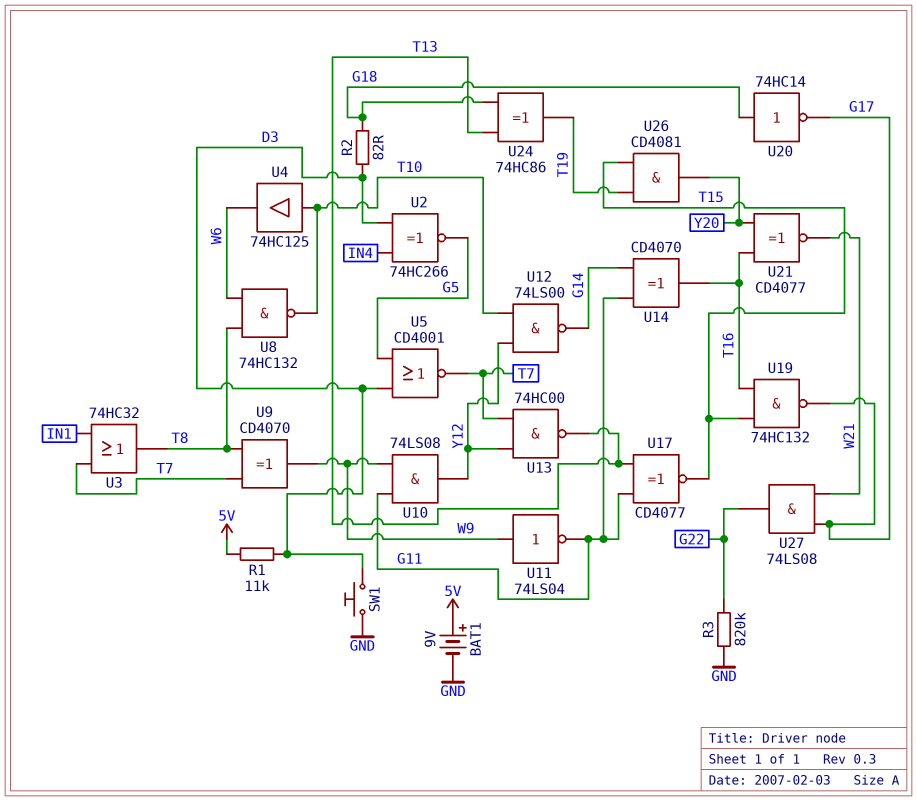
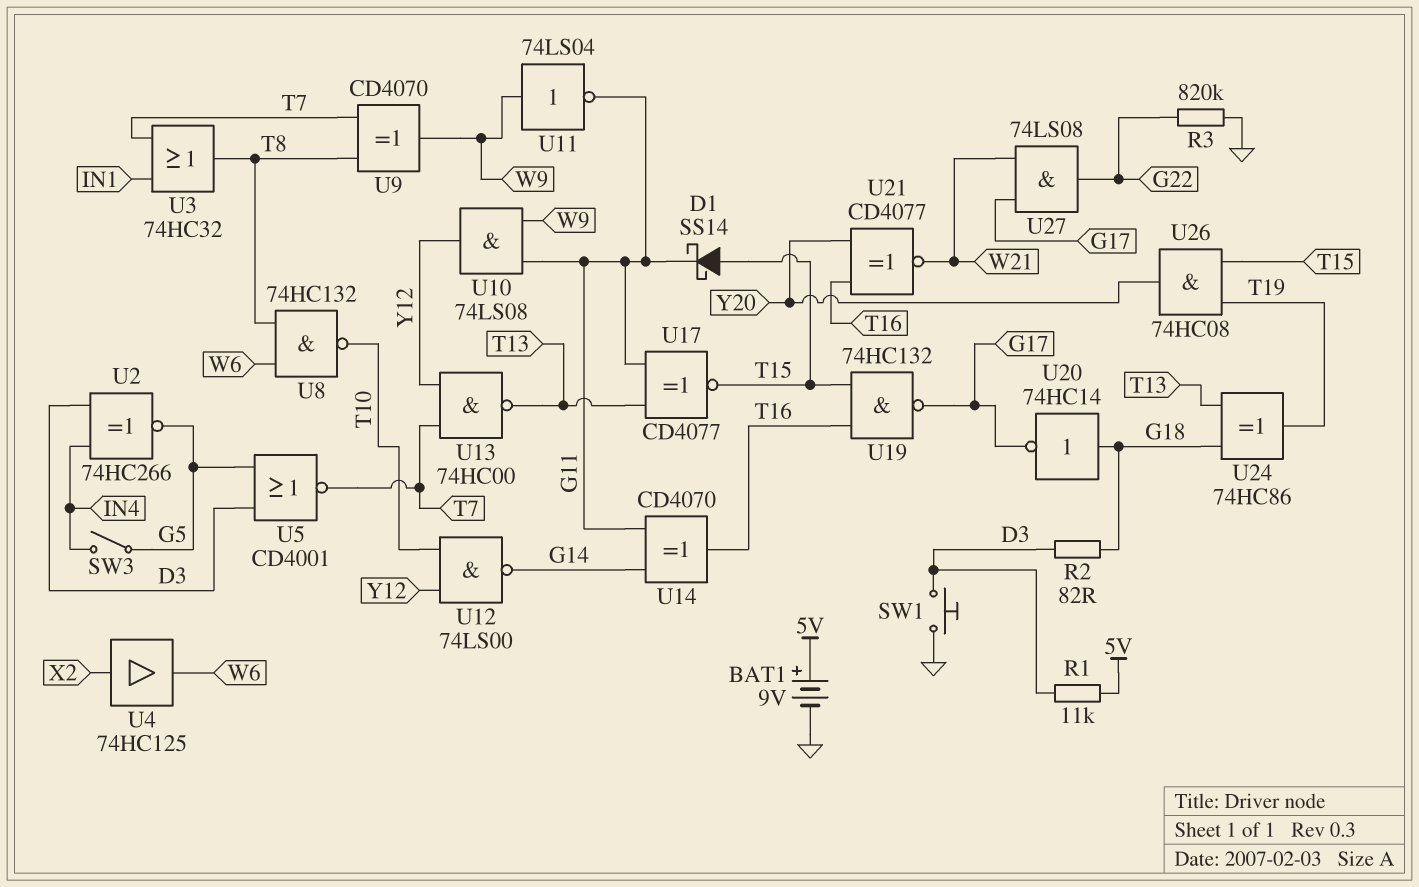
D1: none -> schottky SS14 (A T15, K G11)
SW3: none -> switch (G5, IN4)
U4: buffer 74HC125 (in T10, out W6) -> buffer 74HC125 (in X2, out W6)
U26: AND CD4081 (in T15, in T19, out Y20) -> AND 74HC08 (in T15, in T19, out Y20)

